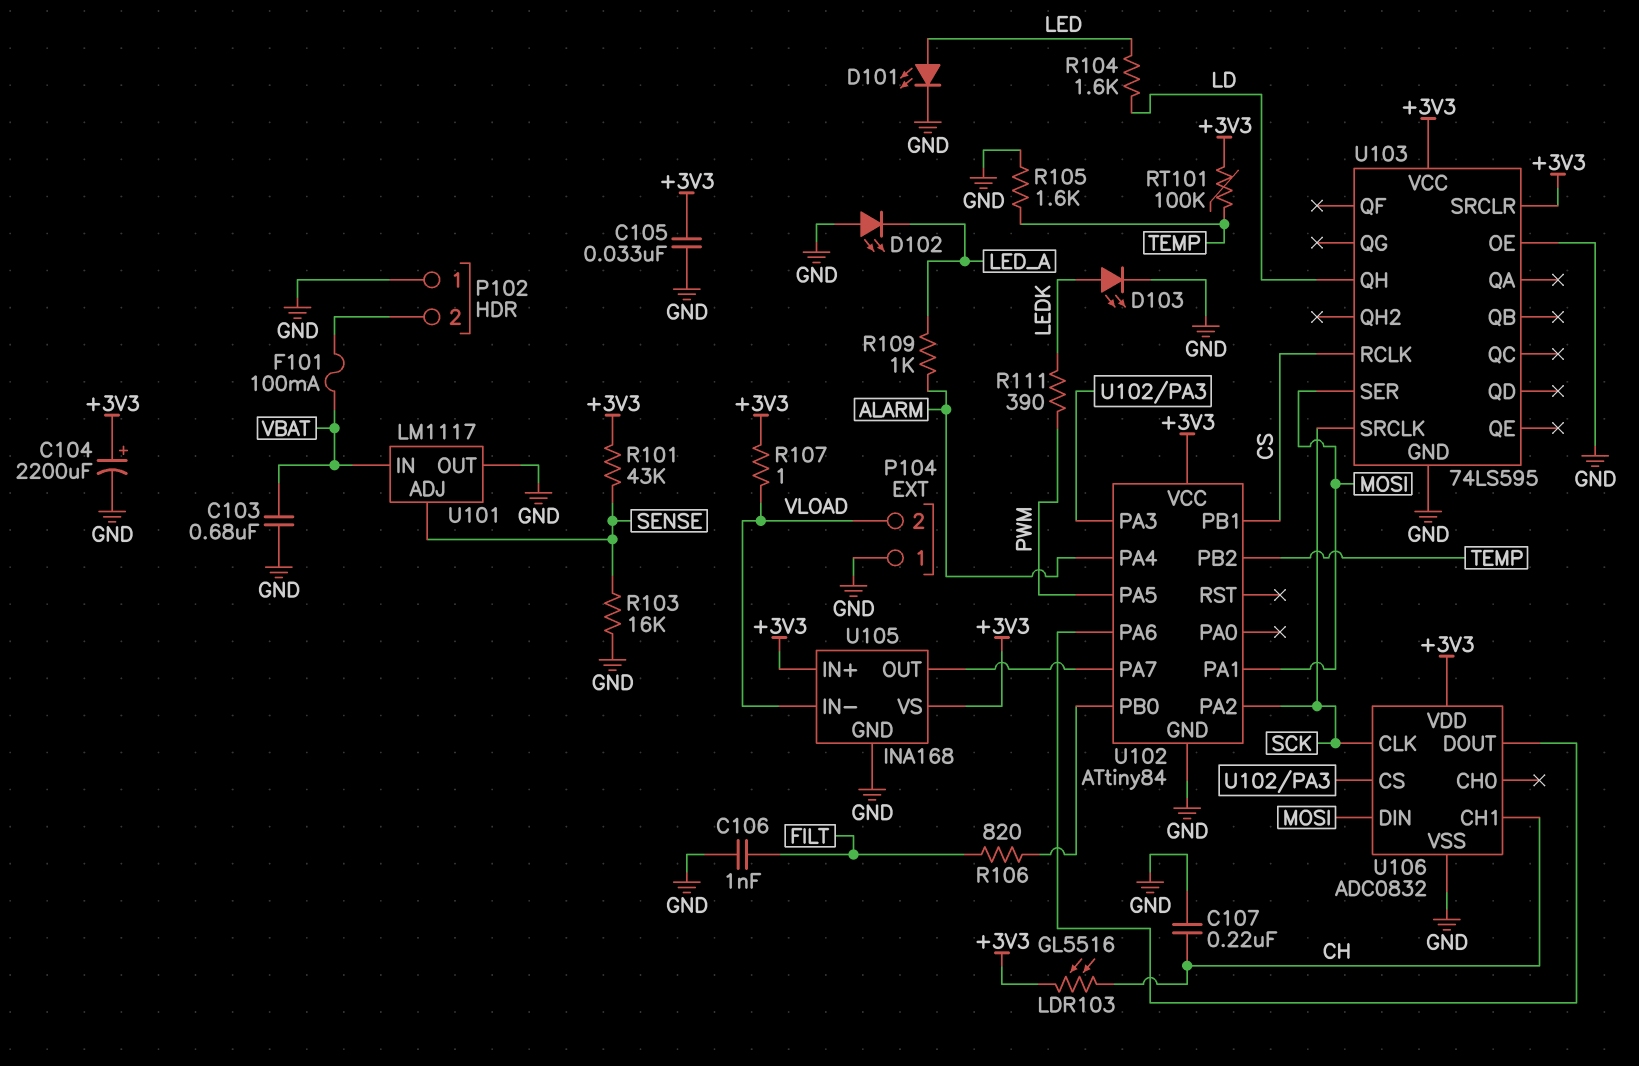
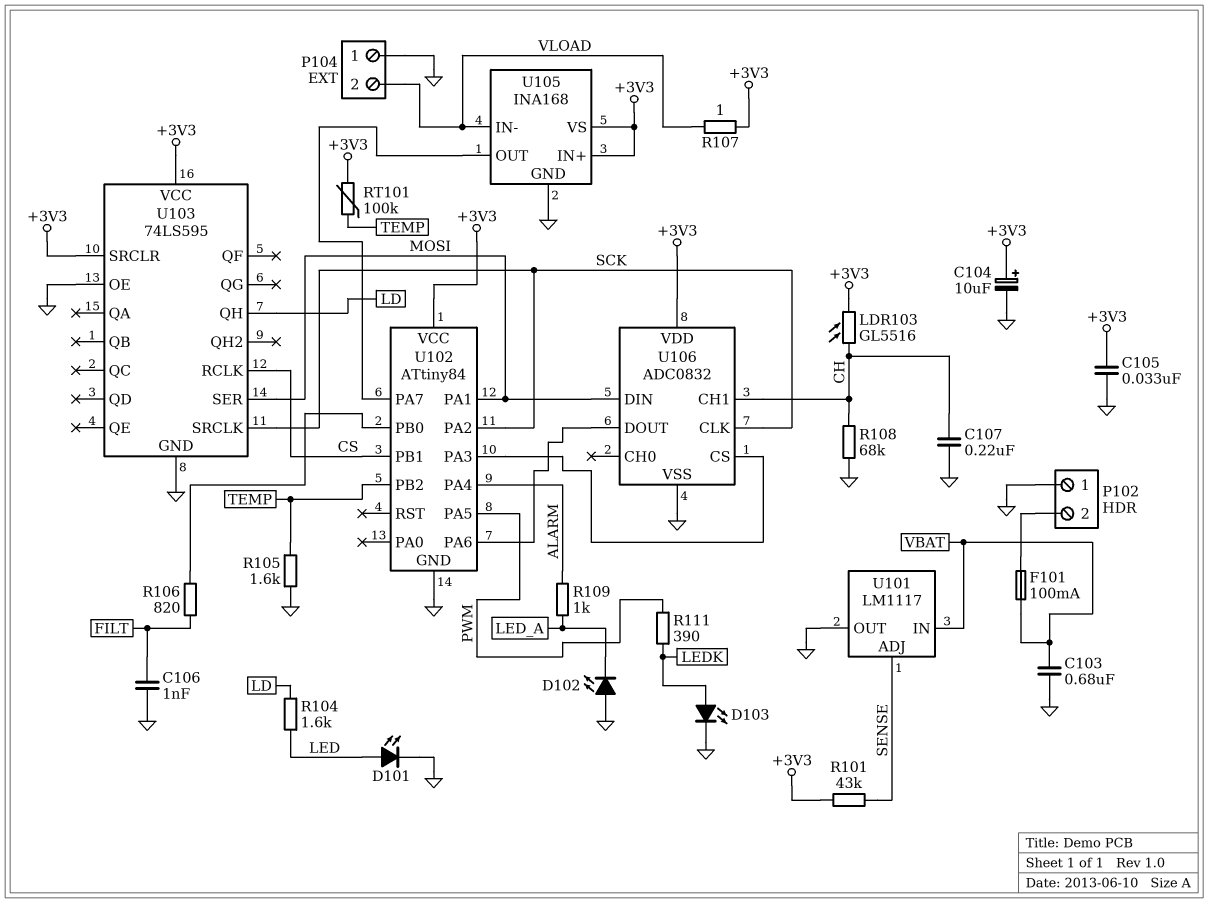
C104: 2200uF (plus +3V3, minus GND) -> 10uF (plus +3V3, minus GND)
R103: 16k (GND, SENSE) -> none
R108: none -> 68k (CH, GND)

